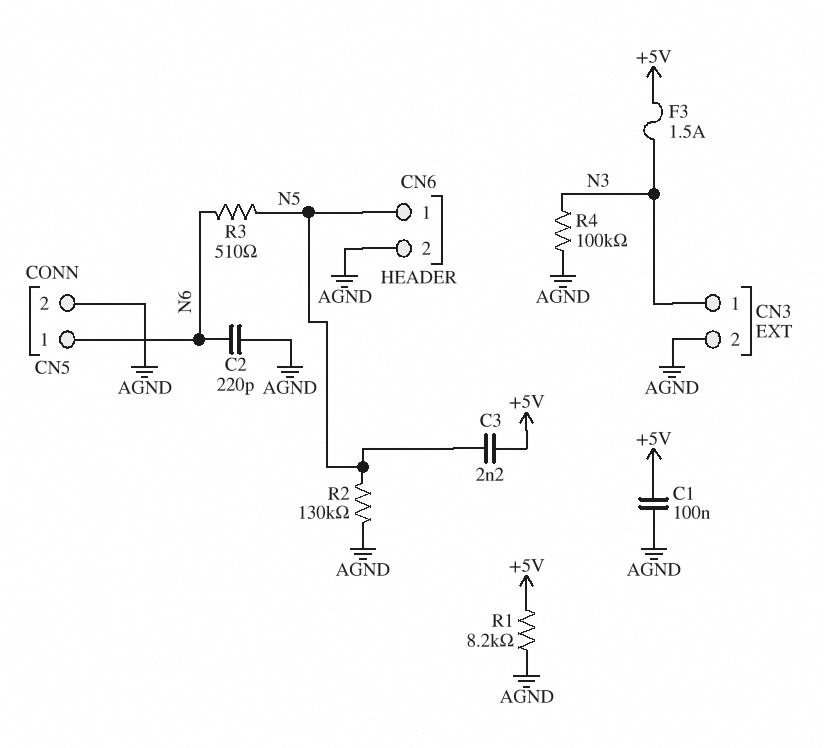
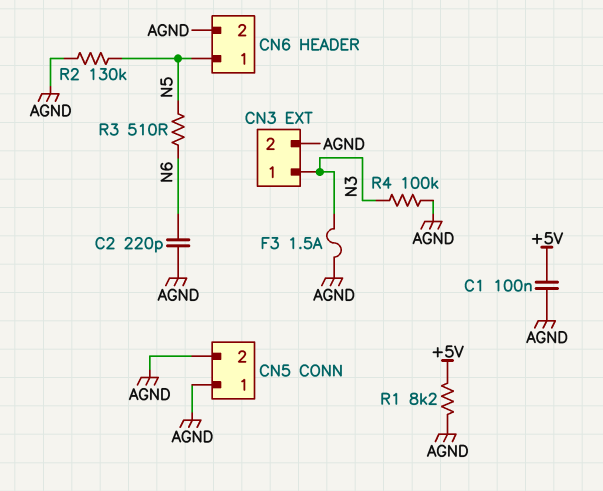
C3: 2.2nF (+5V, N5) -> none
CN5 pin 1: N6 -> AGND
F3: 1.5A (+5V, N3) -> 1.5A (AGND, N3)

